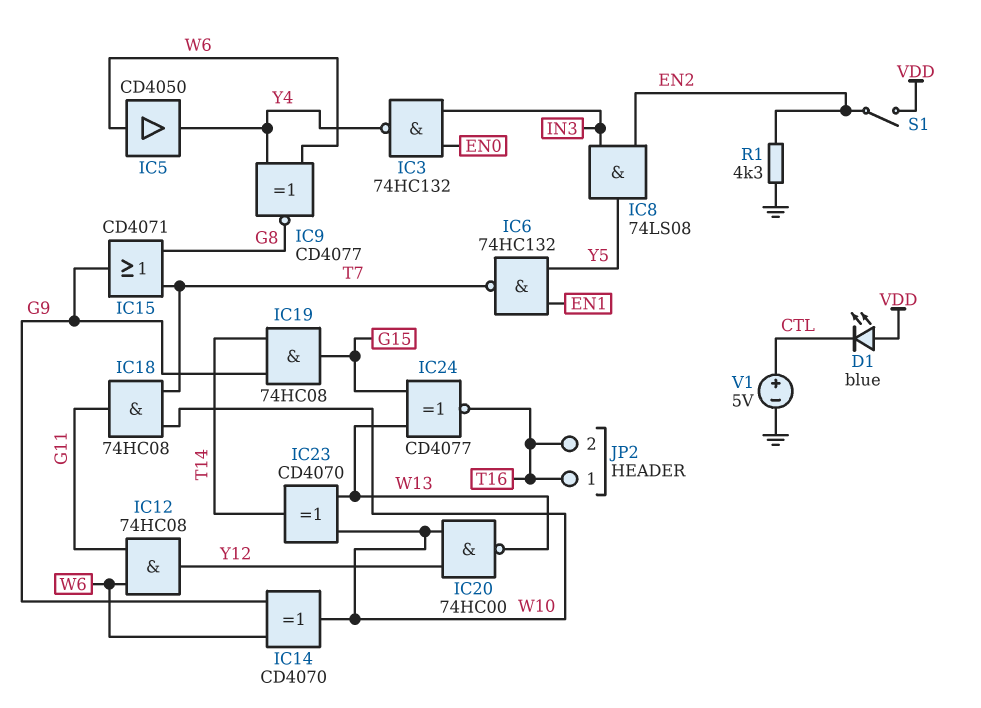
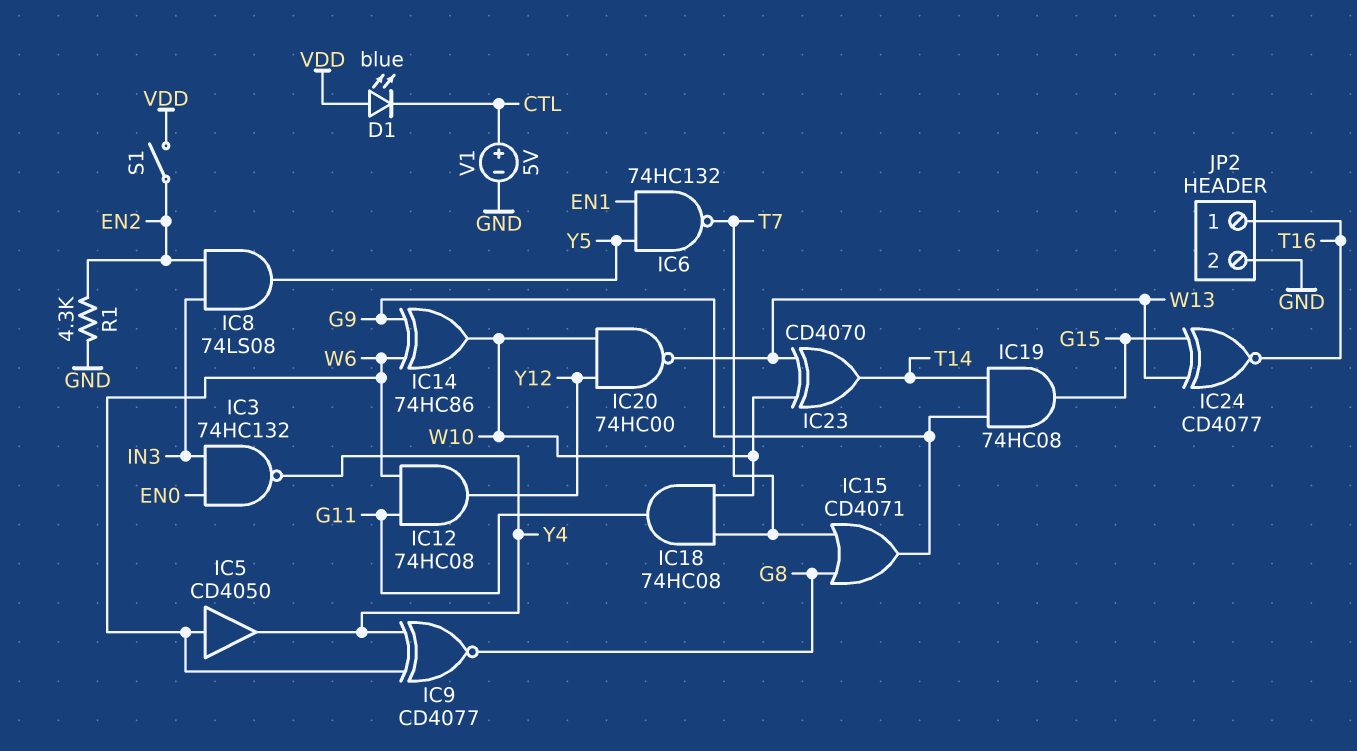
IC14: XOR CD4070 (in G9, in W6, out W10) -> XOR 74HC86 (in G9, in W6, out W10)
JP2 pin 2: T16 -> GND

